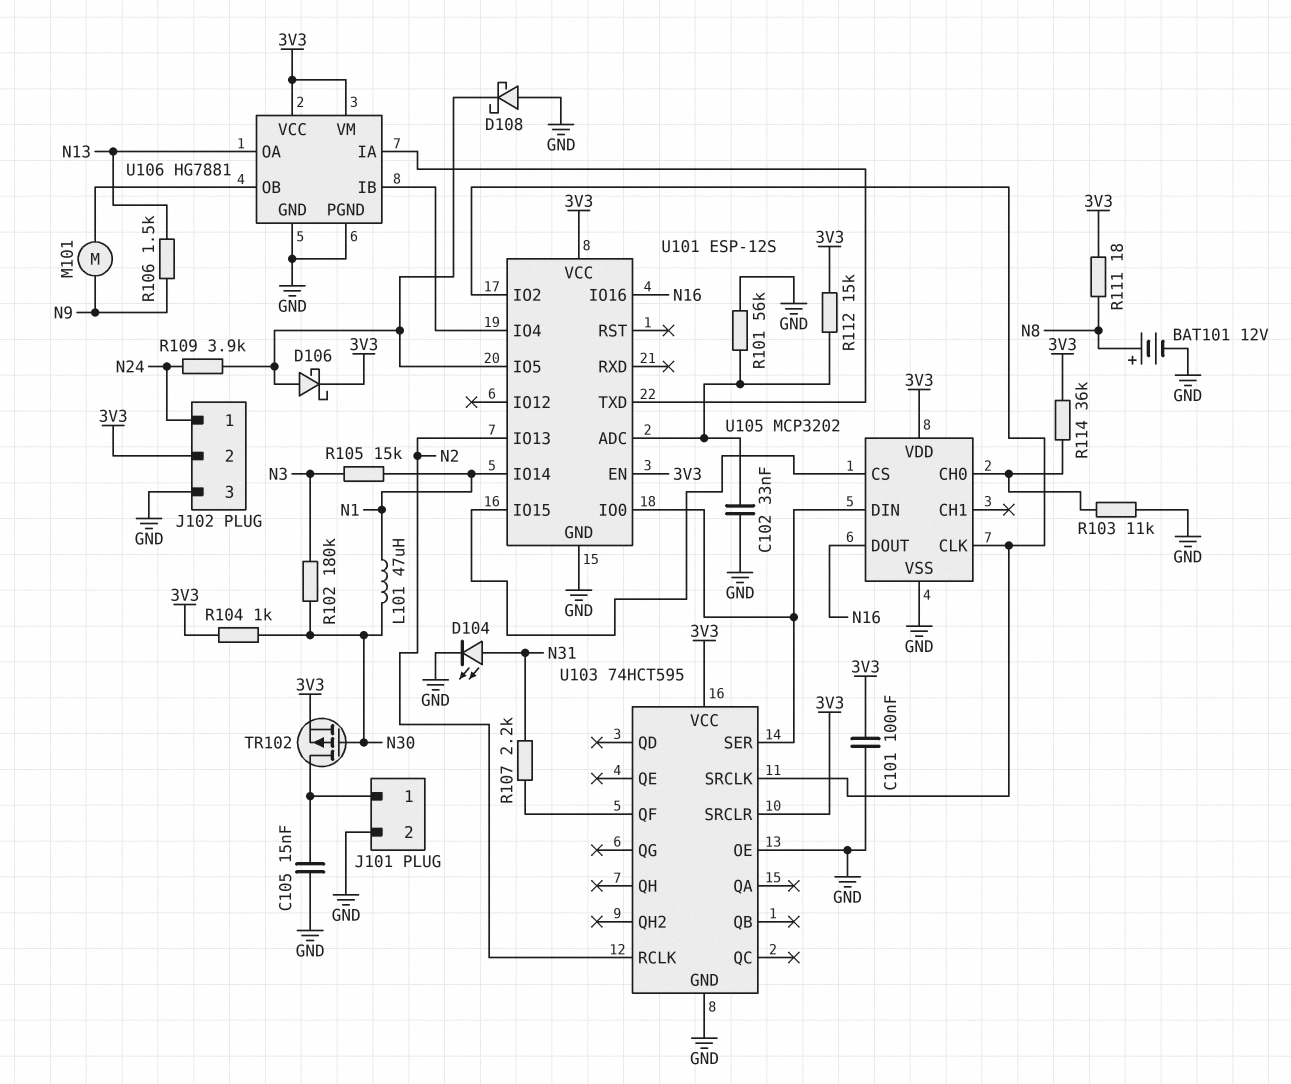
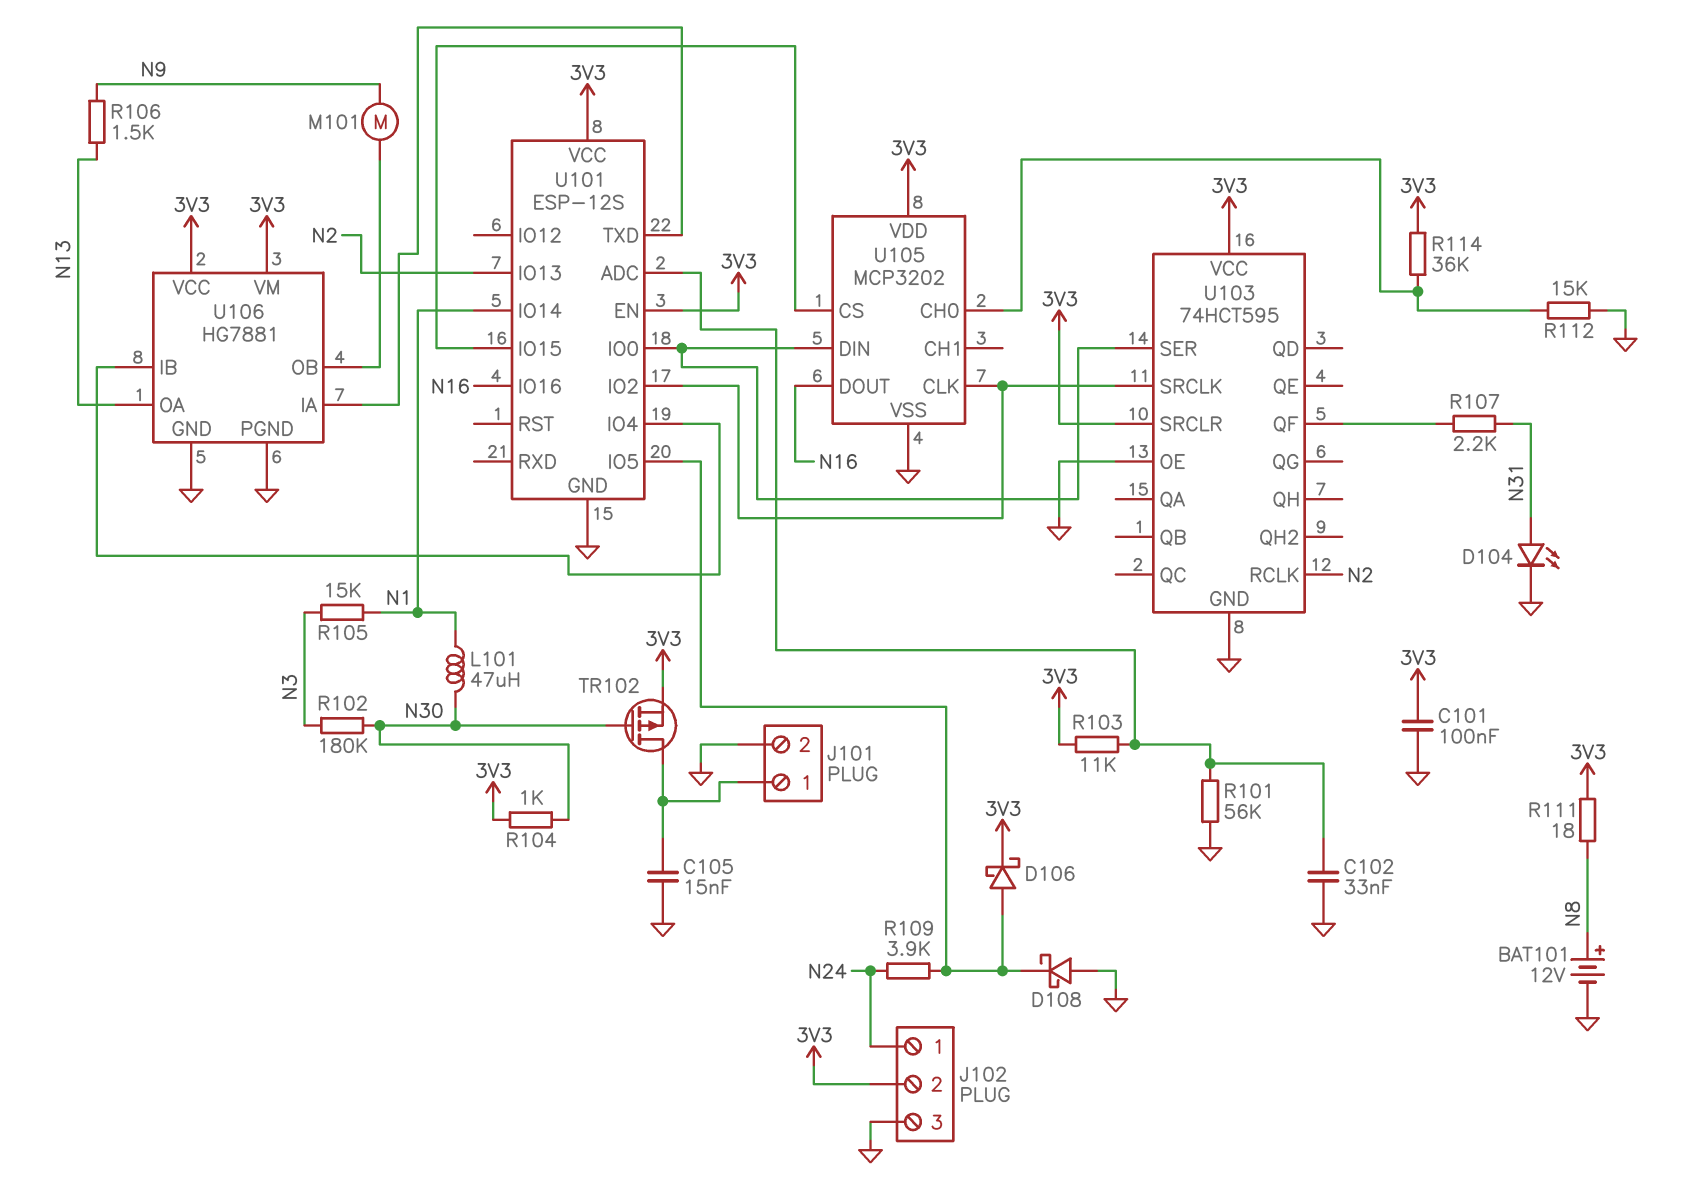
R103: 11k (GND, U105/CH0) -> 11k (3V3, U101/ADC)
R112: 15k (3V3, U101/ADC) -> 15k (GND, U105/CH0)

